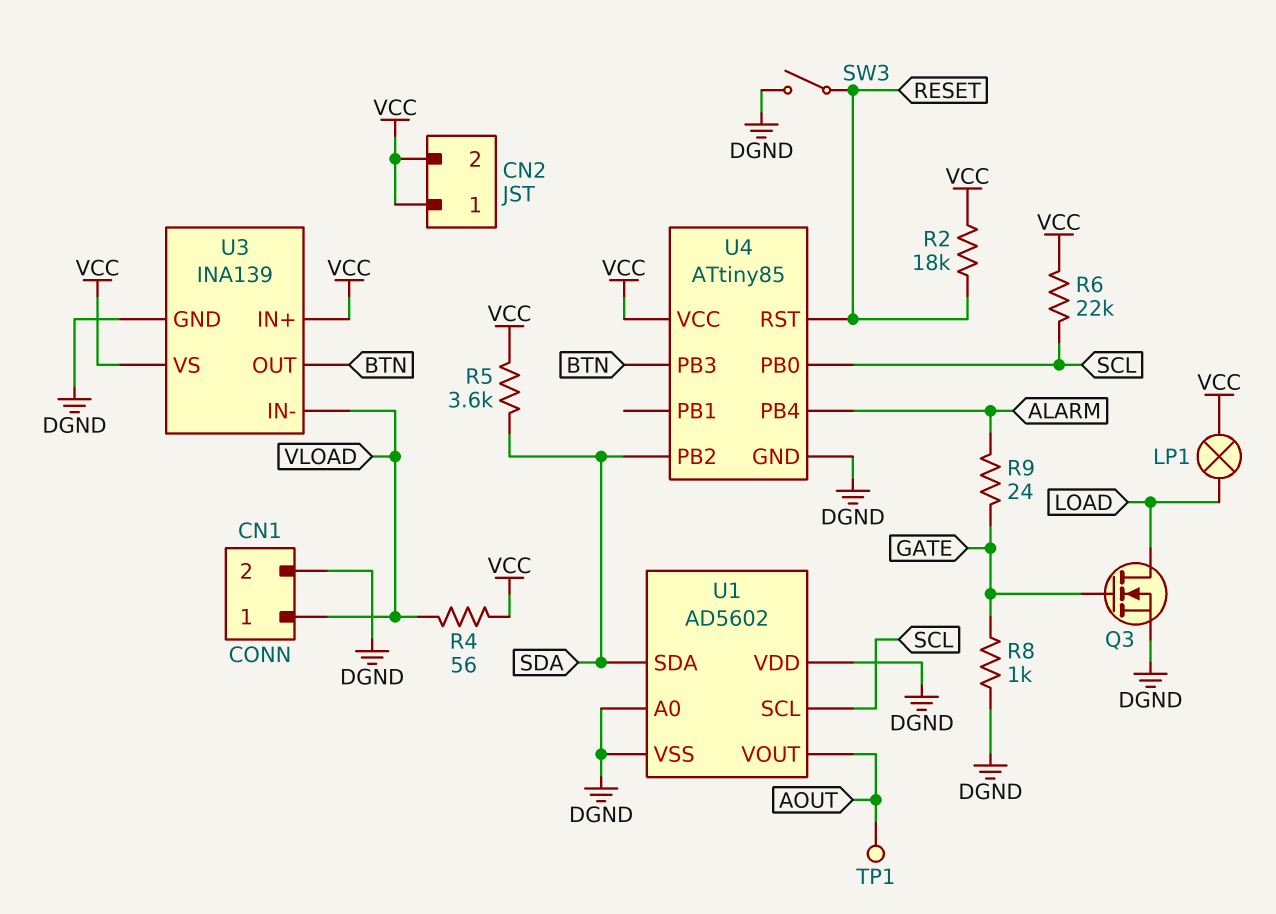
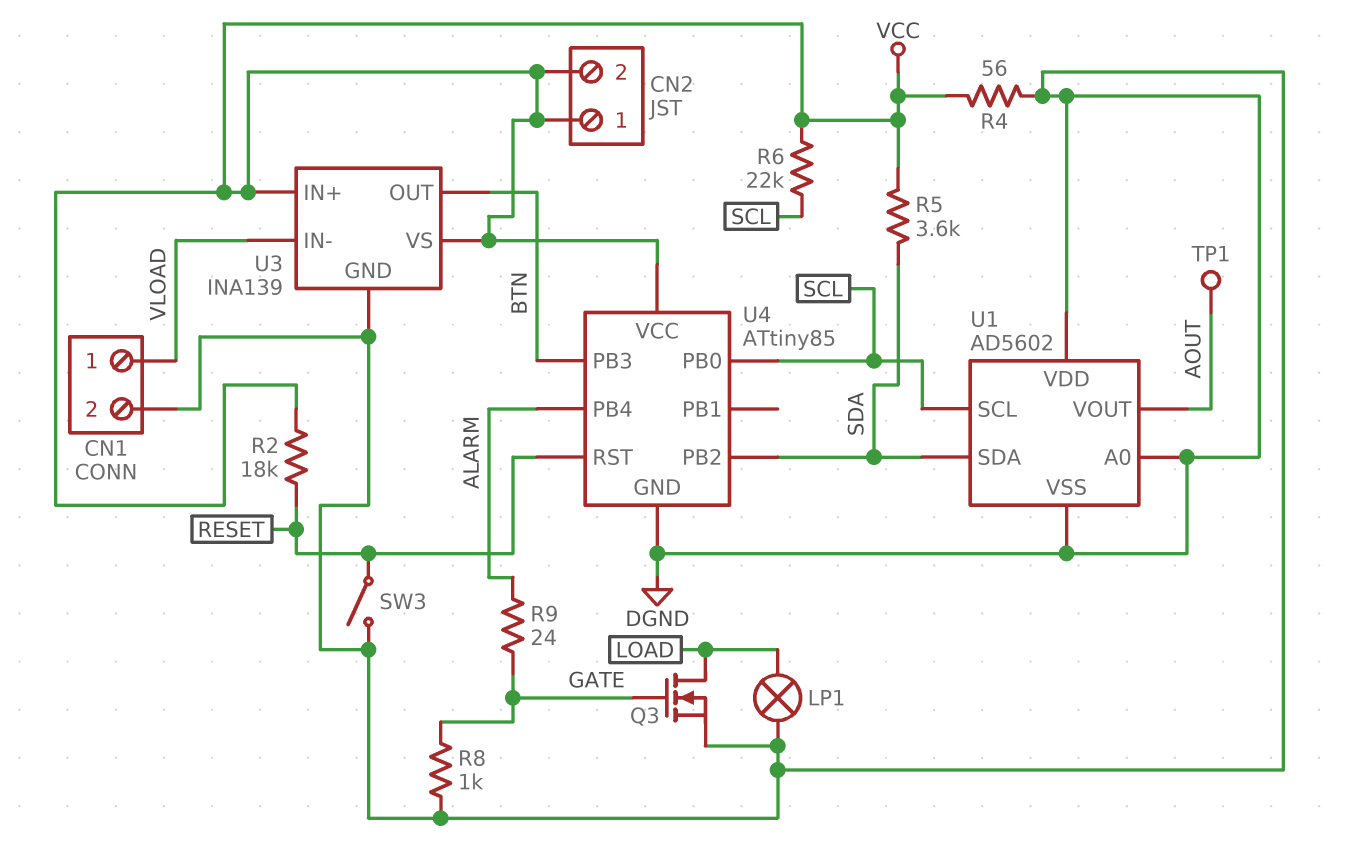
LP1: lamp (LOAD, VCC) -> lamp (DGND, LOAD)
R4: 56 (VCC, VLOAD) -> 56 (DGND, VCC)

